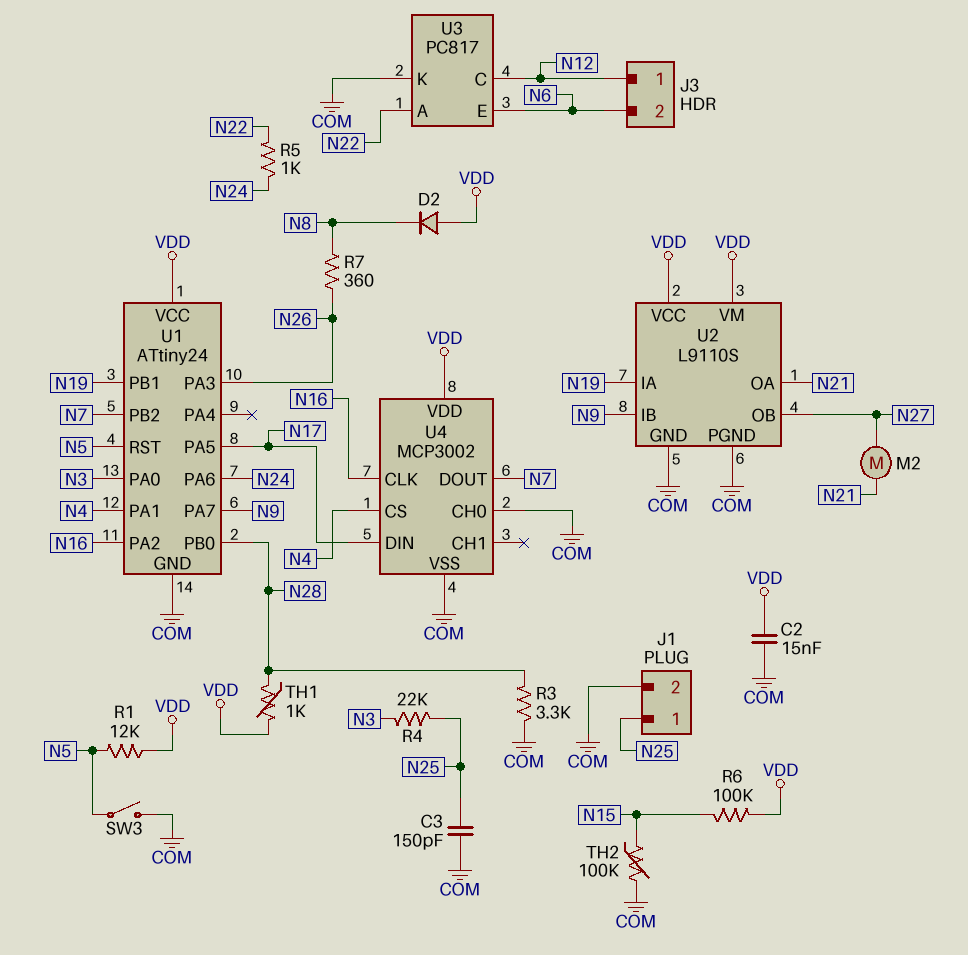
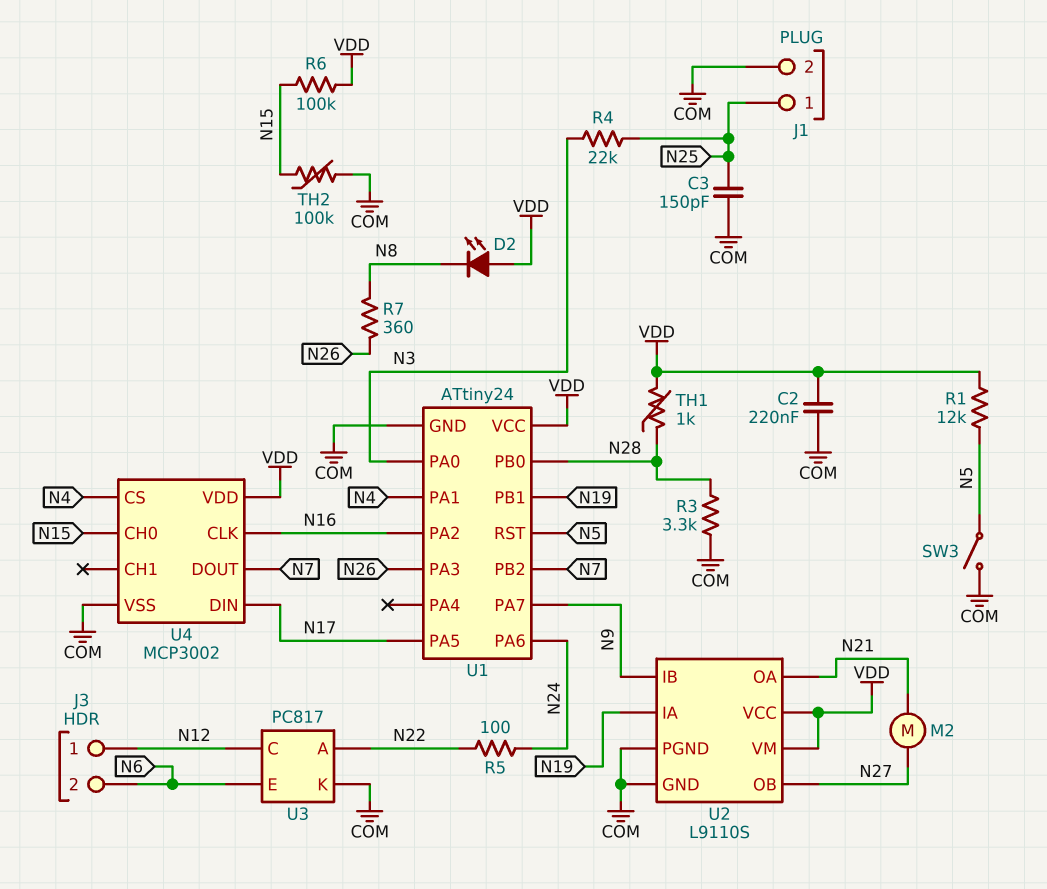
C2: 15nF (COM, VDD) -> 220nF (COM, VDD)
D2: diode (A VDD, K N8) -> LED (A VDD, K N8)
R5: 1k (N22, N24) -> 100 (N22, N24)
U4 pin CH0: COM -> N15

